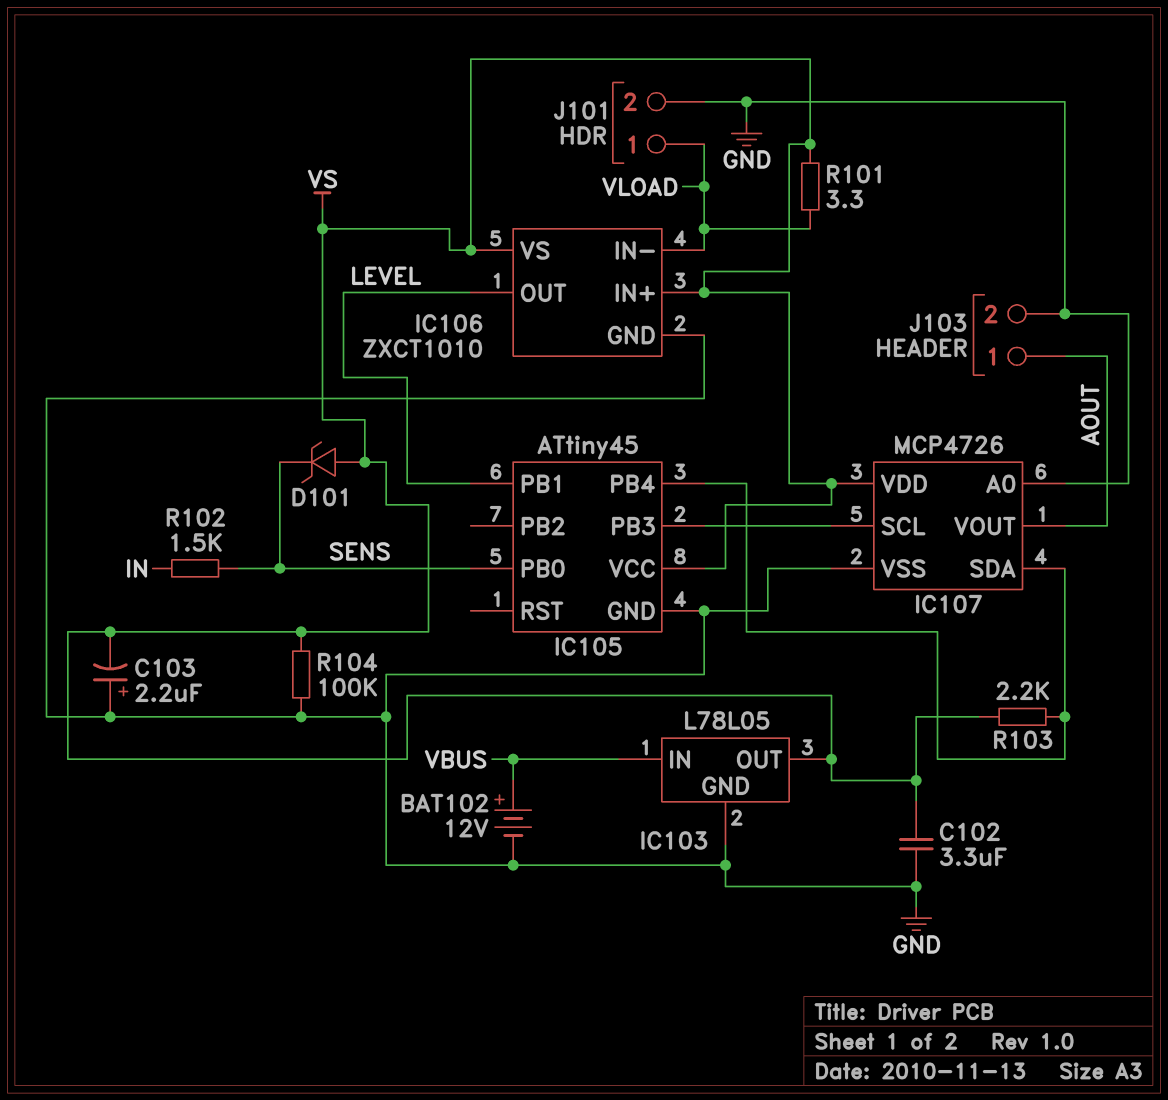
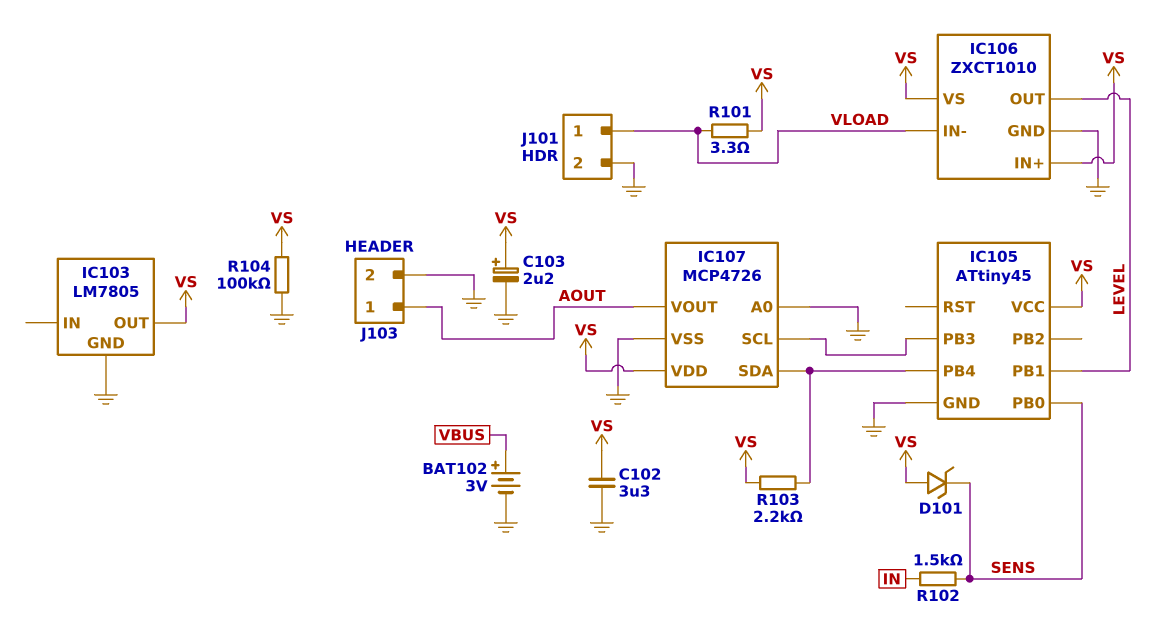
BAT102: 12V (plus VBUS, minus GND) -> 3V (plus VBUS, minus GND)
C103: 2.2uF (plus GND, minus VS) -> 2.2uF (plus VS, minus GND)
IC103: L78L05 -> LM7805
IC103 pin IN: VBUS -> none

